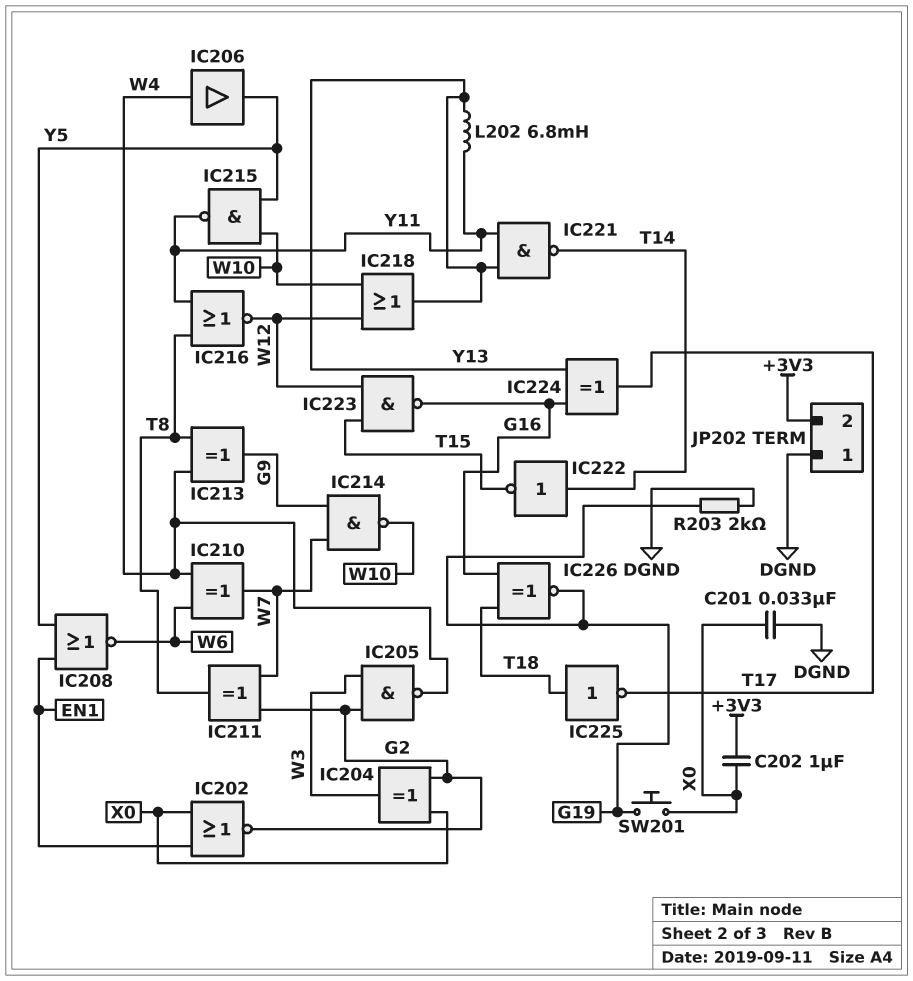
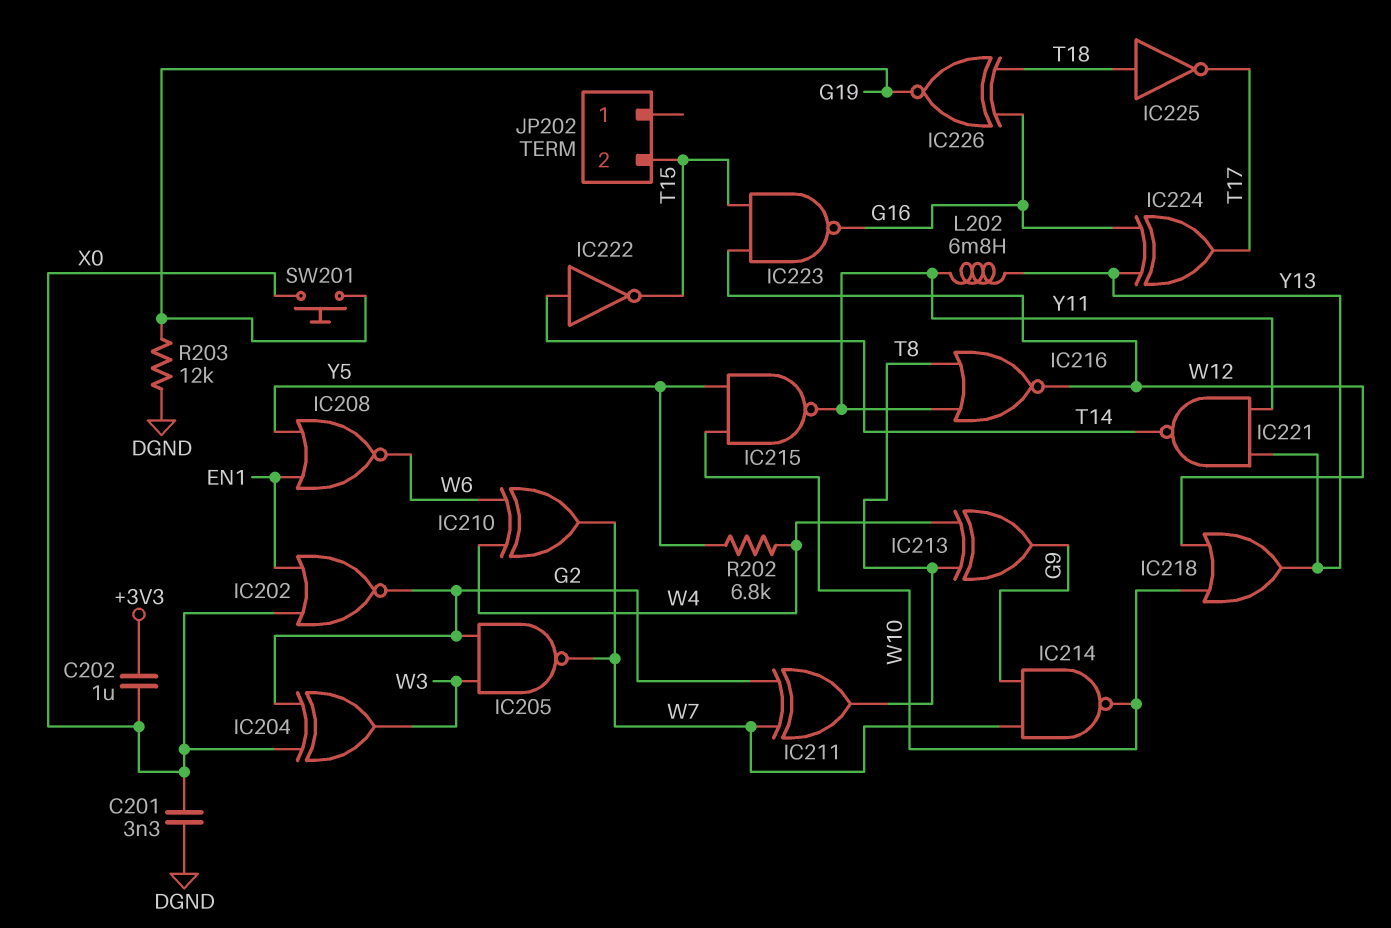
C201: 33nF (DGND, X0) -> 3.3nF (DGND, X0)
IC205: NAND (in G2, in W3, out W4) -> NAND (in G2, in W3, out W7)
IC206: buffer (in W4, out Y5) -> none
JP202 pin 1: DGND -> none
JP202 pin 2: +3V3 -> T15
R202: none -> 6.8k (W4, Y5)
R203: 2k (DGND, G19) -> 12k (DGND, G19)

